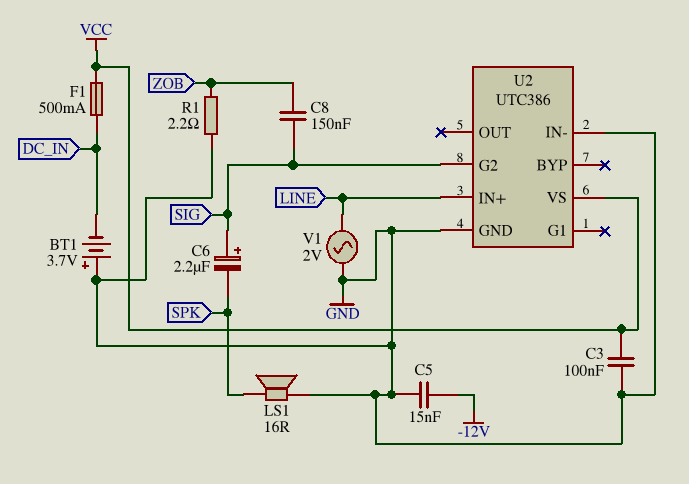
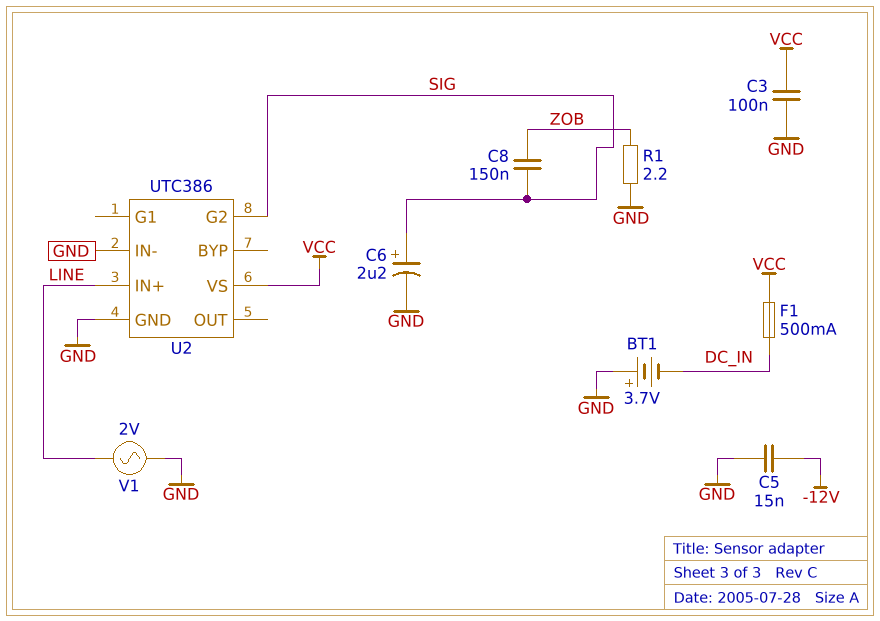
C6: 2.2uF (plus SIG, minus SPK) -> 2.2uF (plus SIG, minus GND)
LS1: speaker 16R (GND, SPK) -> none

